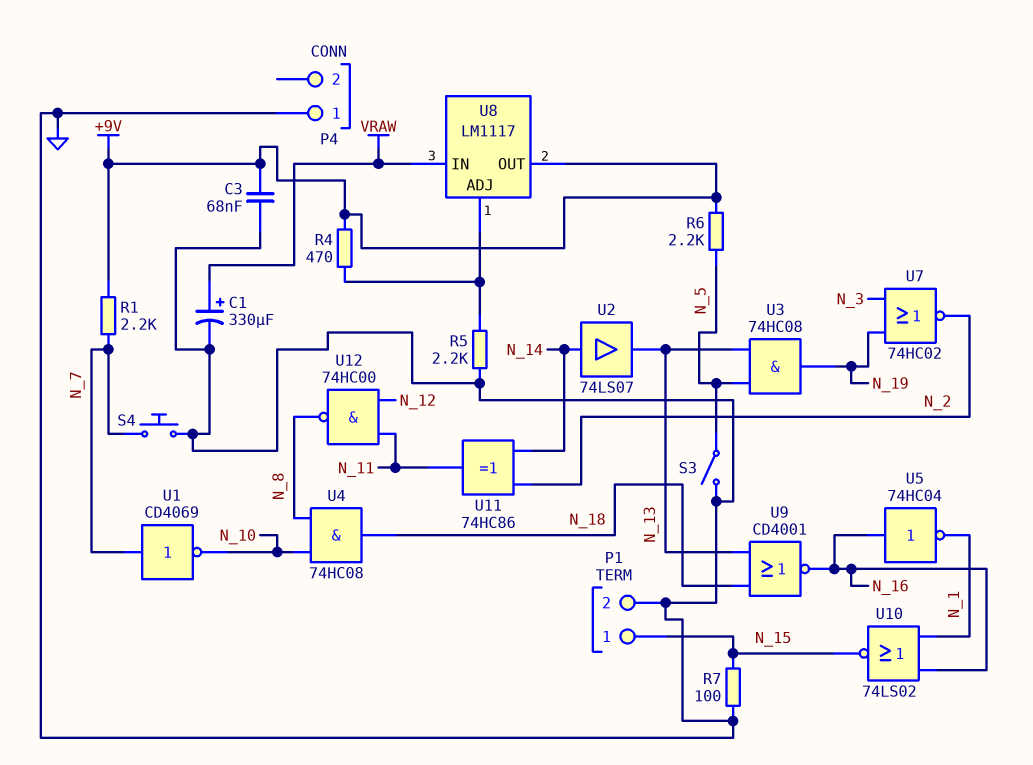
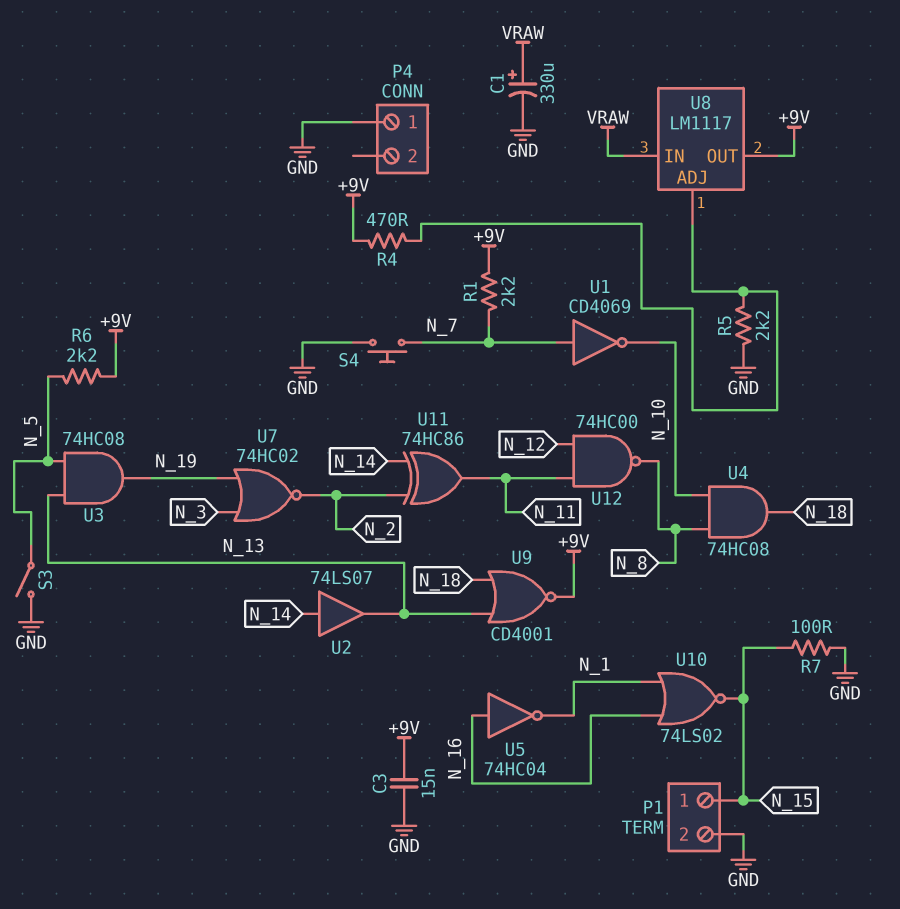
C3: 68nF (+9V, GND) -> 15nF (+9V, GND)
U9: NOR CD4001 (in N_13, in N_18, out N_16) -> NOR CD4001 (in N_13, in N_18, out +9V)

